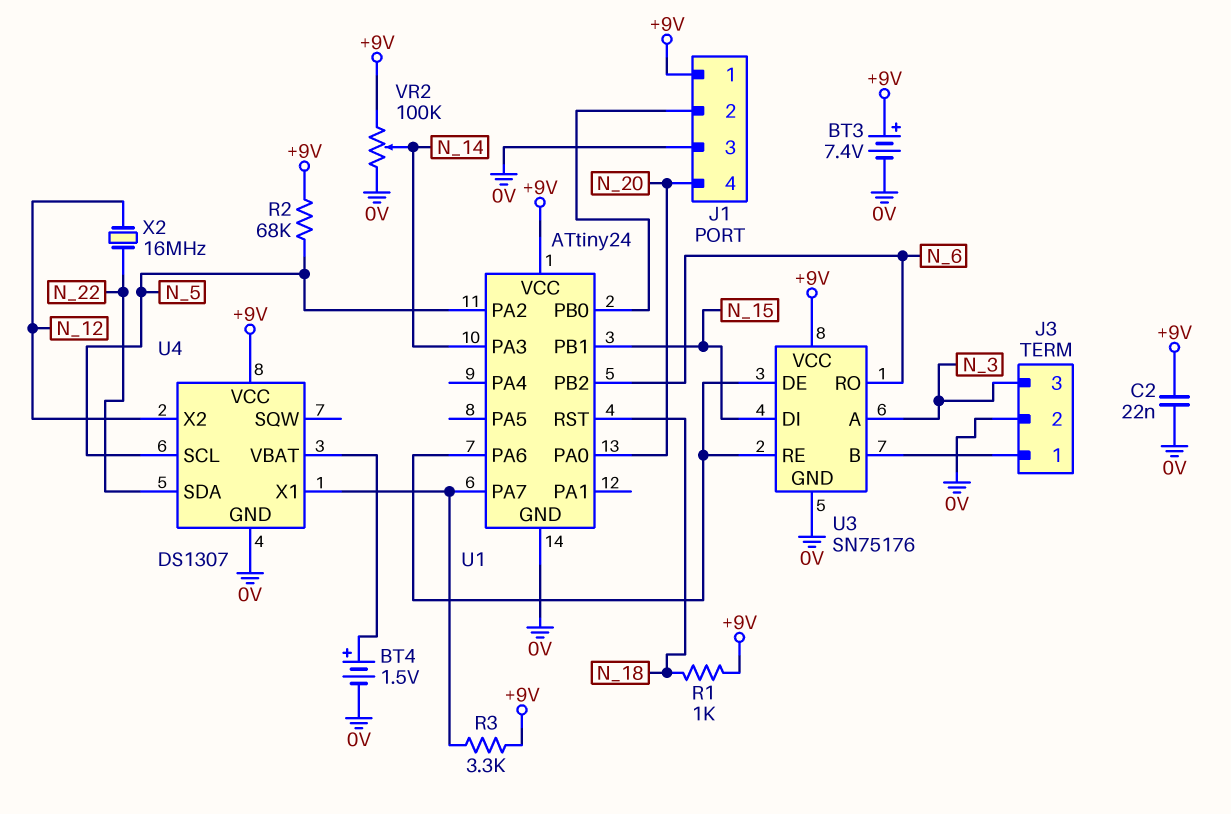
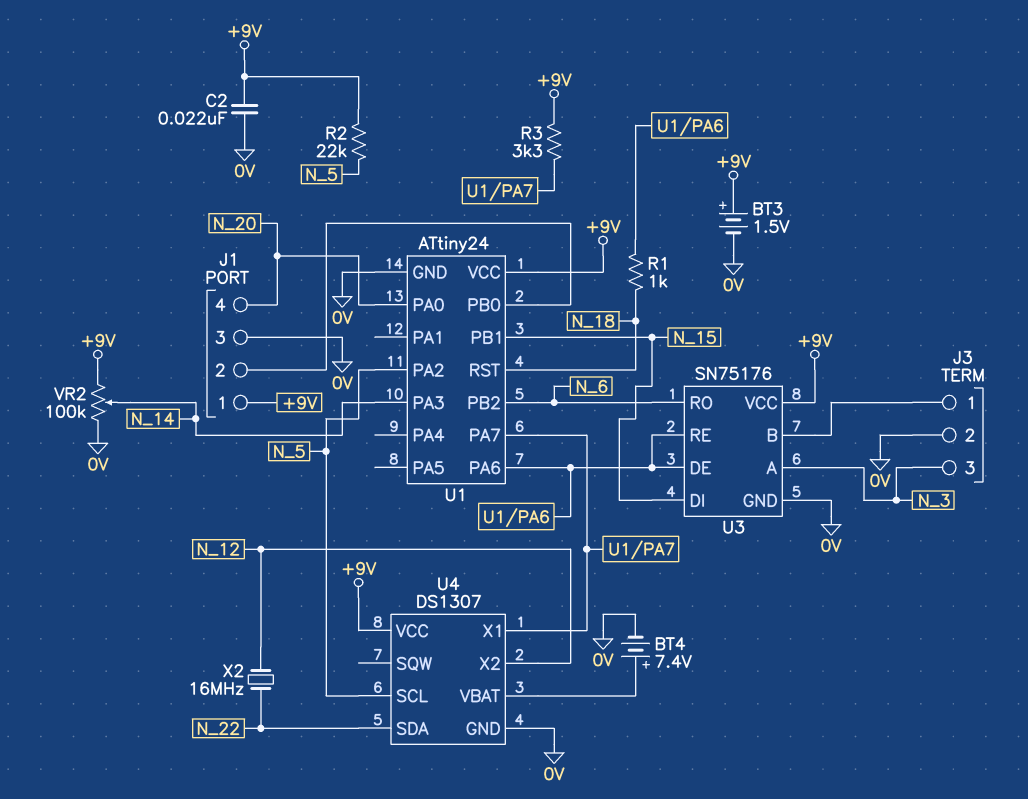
BT3: 7.4V (plus +9V, minus 0V) -> 1.5V (plus +9V, minus 0V)
BT4: 1.5V (plus U4/VBAT, minus 0V) -> 7.4V (plus U4/VBAT, minus 0V)
R1: 1k (+9V, N_18) -> 1k (N_18, U1/PA6)
R2: 68k (+9V, N_5) -> 22k (+9V, N_5)

